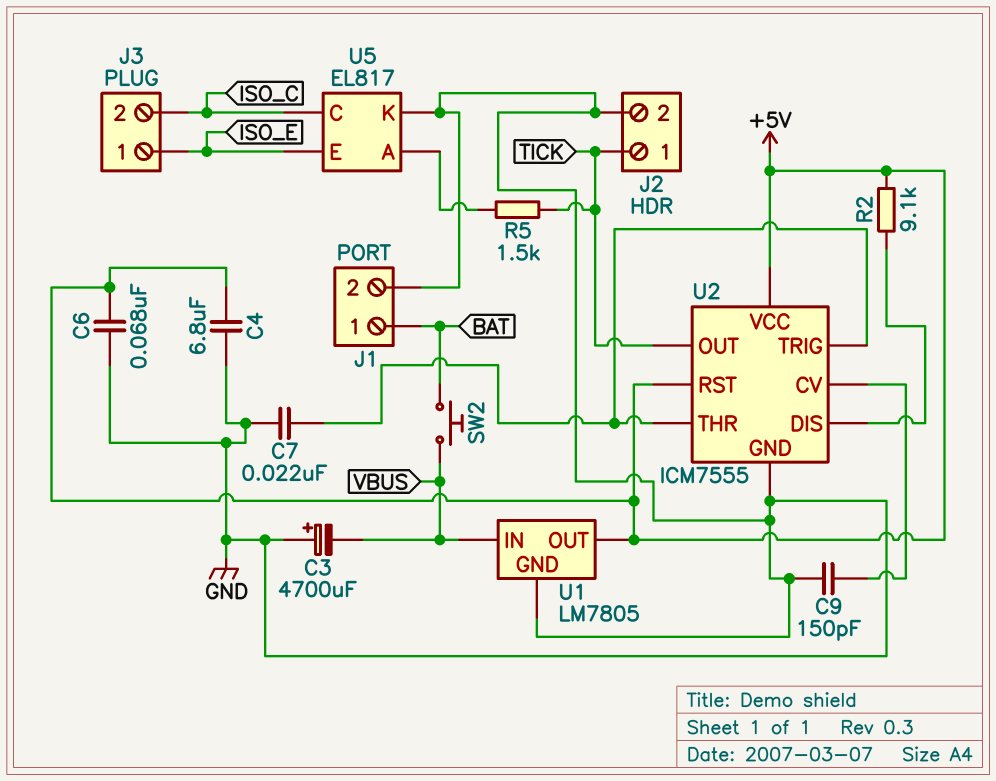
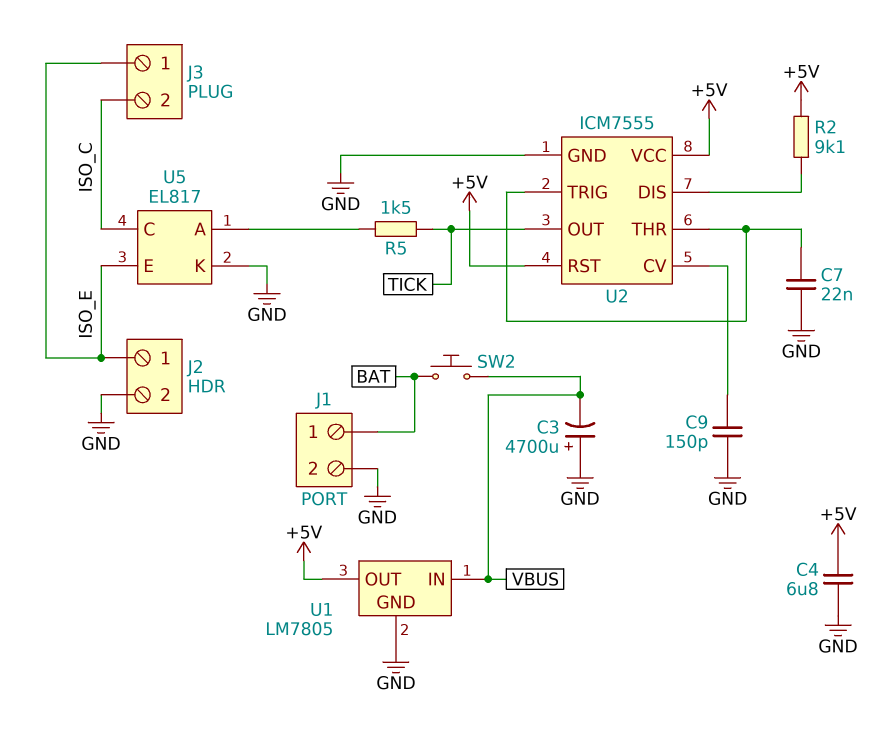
C6: 68nF (+5V, GND) -> none
J2 pin 1: TICK -> ISO_E

